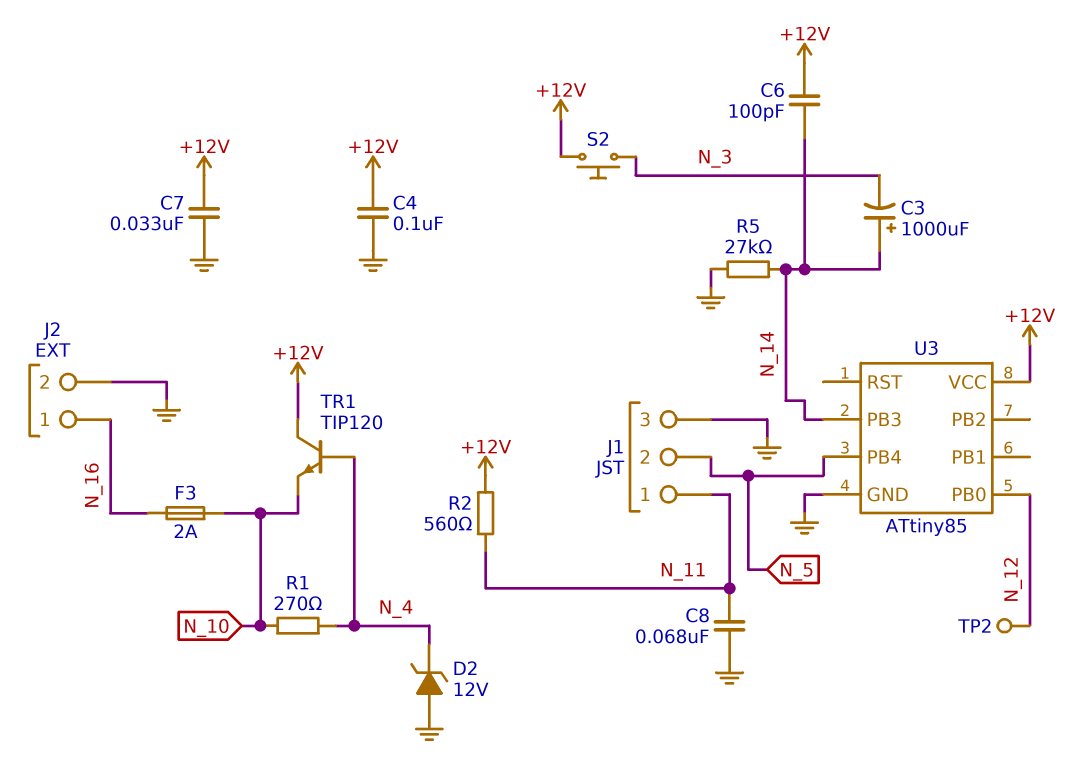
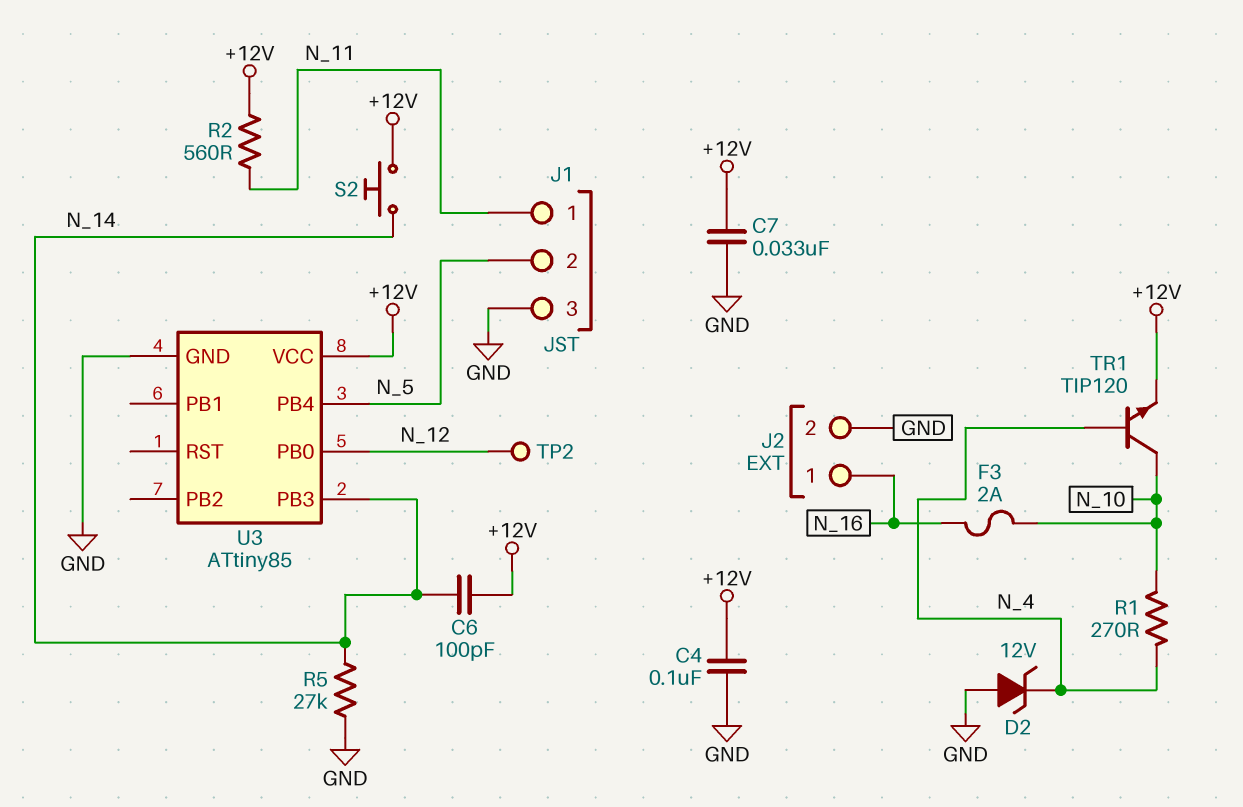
C3: 1000uF (plus N_14, minus N_3) -> none
C8: 68nF (GND, N_11) -> none
S2: button (+12V, N_3) -> button (+12V, N_14)
TR1: NPN TIP120 (B N_4, C +12V, E N_10) -> NPN TIP120 (B N_4, C N_10, E +12V)

